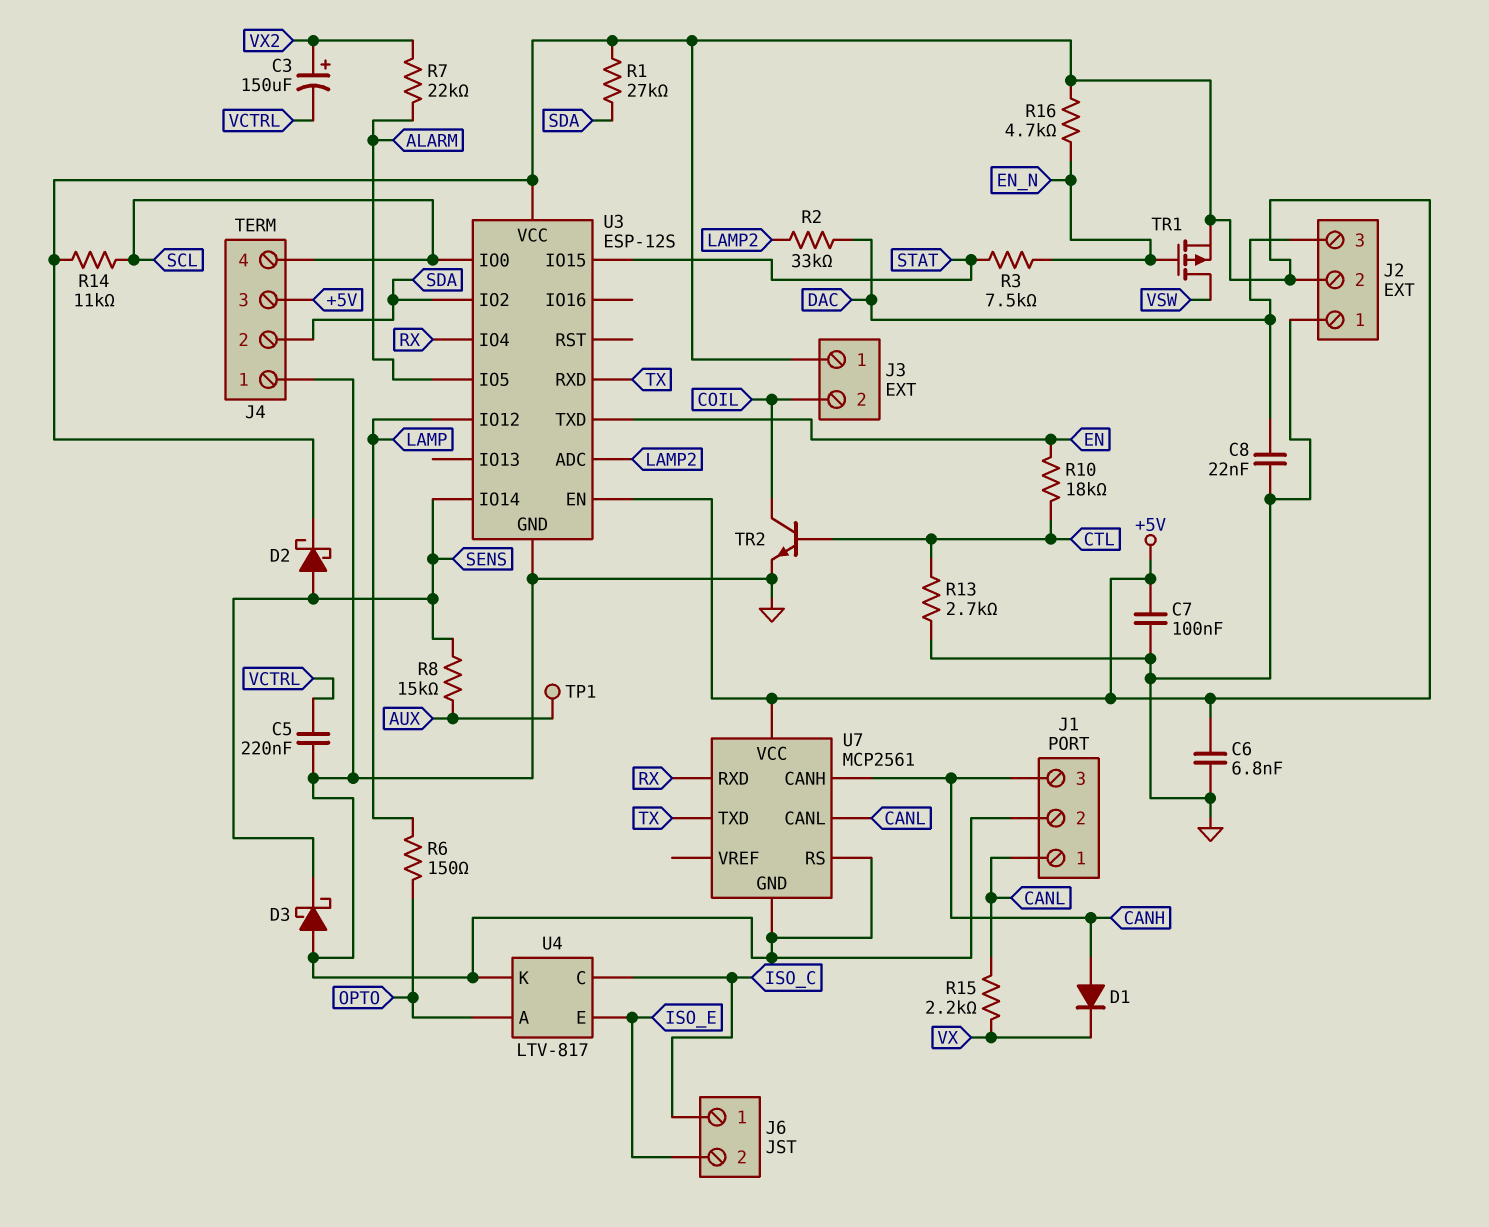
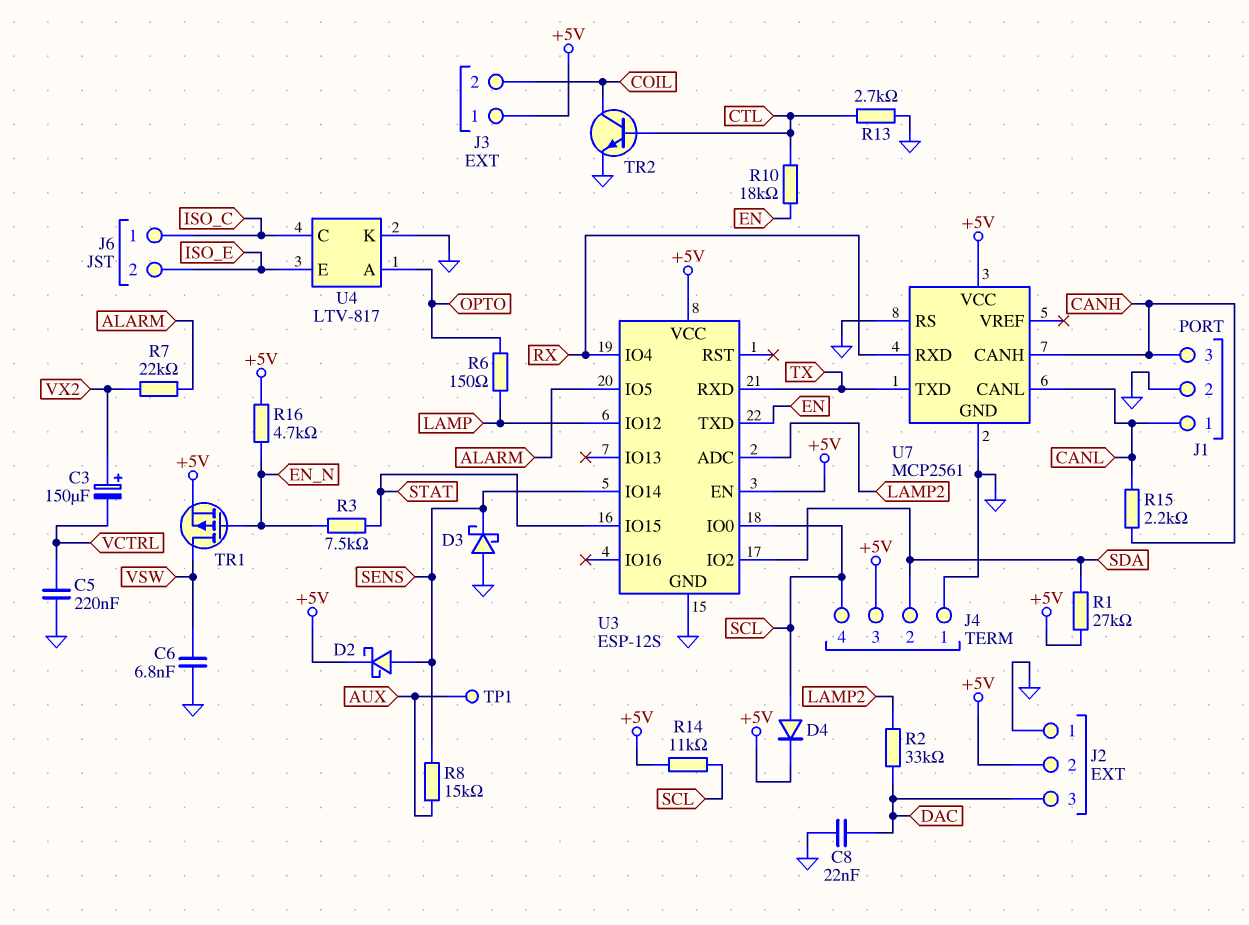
C6: 6.8nF (+5V, GND) -> 6.8nF (GND, VSW)
C7: 100nF (+5V, GND) -> none
D1: diode (A CANH, K VX) -> none
D4: none -> diode (A SCL, K +5V)
R15: 2.2k (CANL, VX) -> 2.2k (CANH, CANL)

